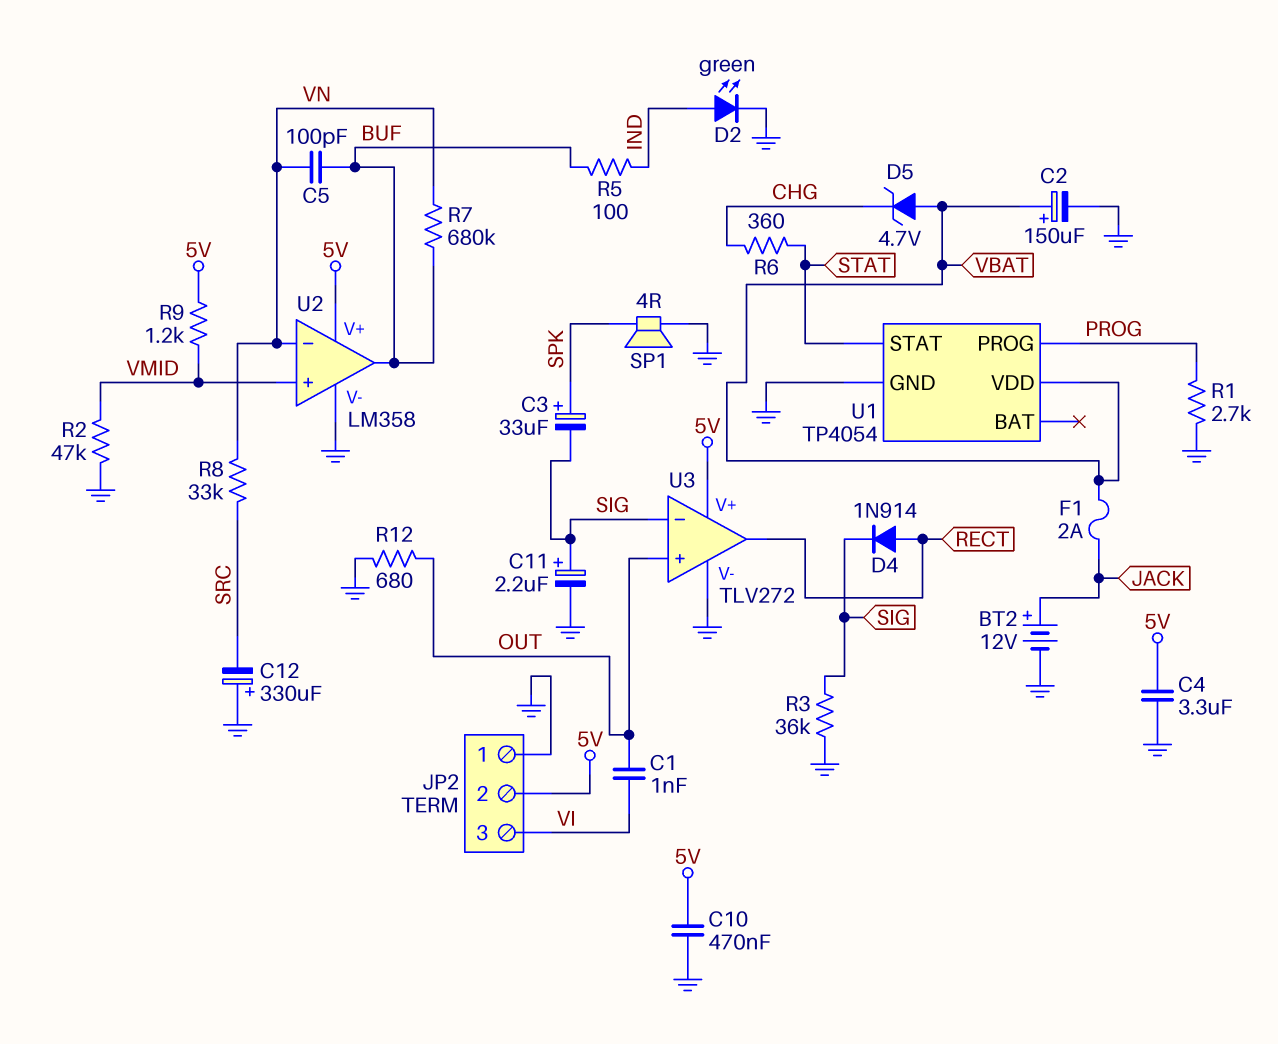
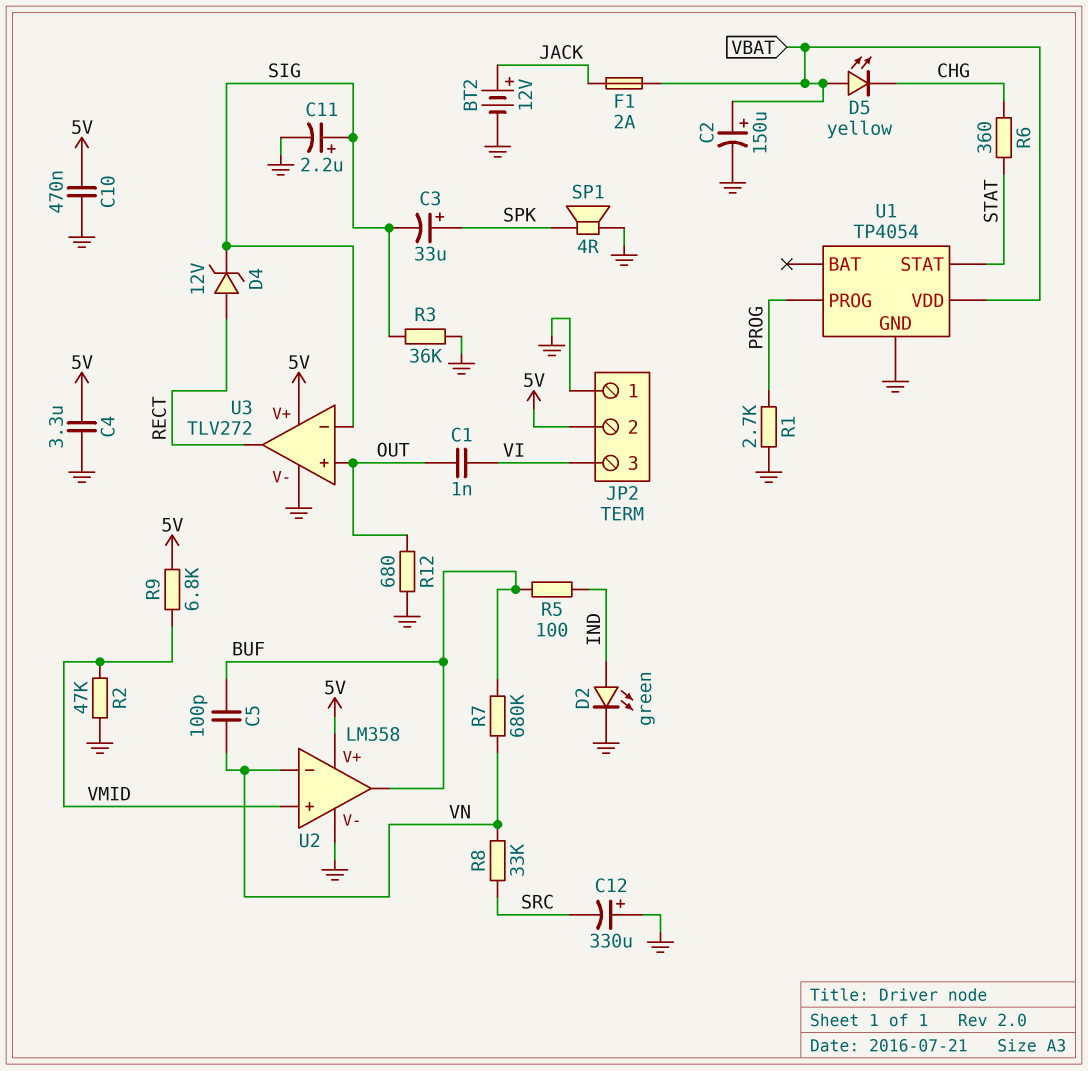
D4: diode 1N914 (A RECT, K SIG) -> zener 12V (A RECT, K SIG)
D5: zener 4.7V (A VBAT, K CHG) -> LED yellow (A VBAT, K CHG)
R9: 1.2k (5V, VMID) -> 6.8k (5V, VMID)

